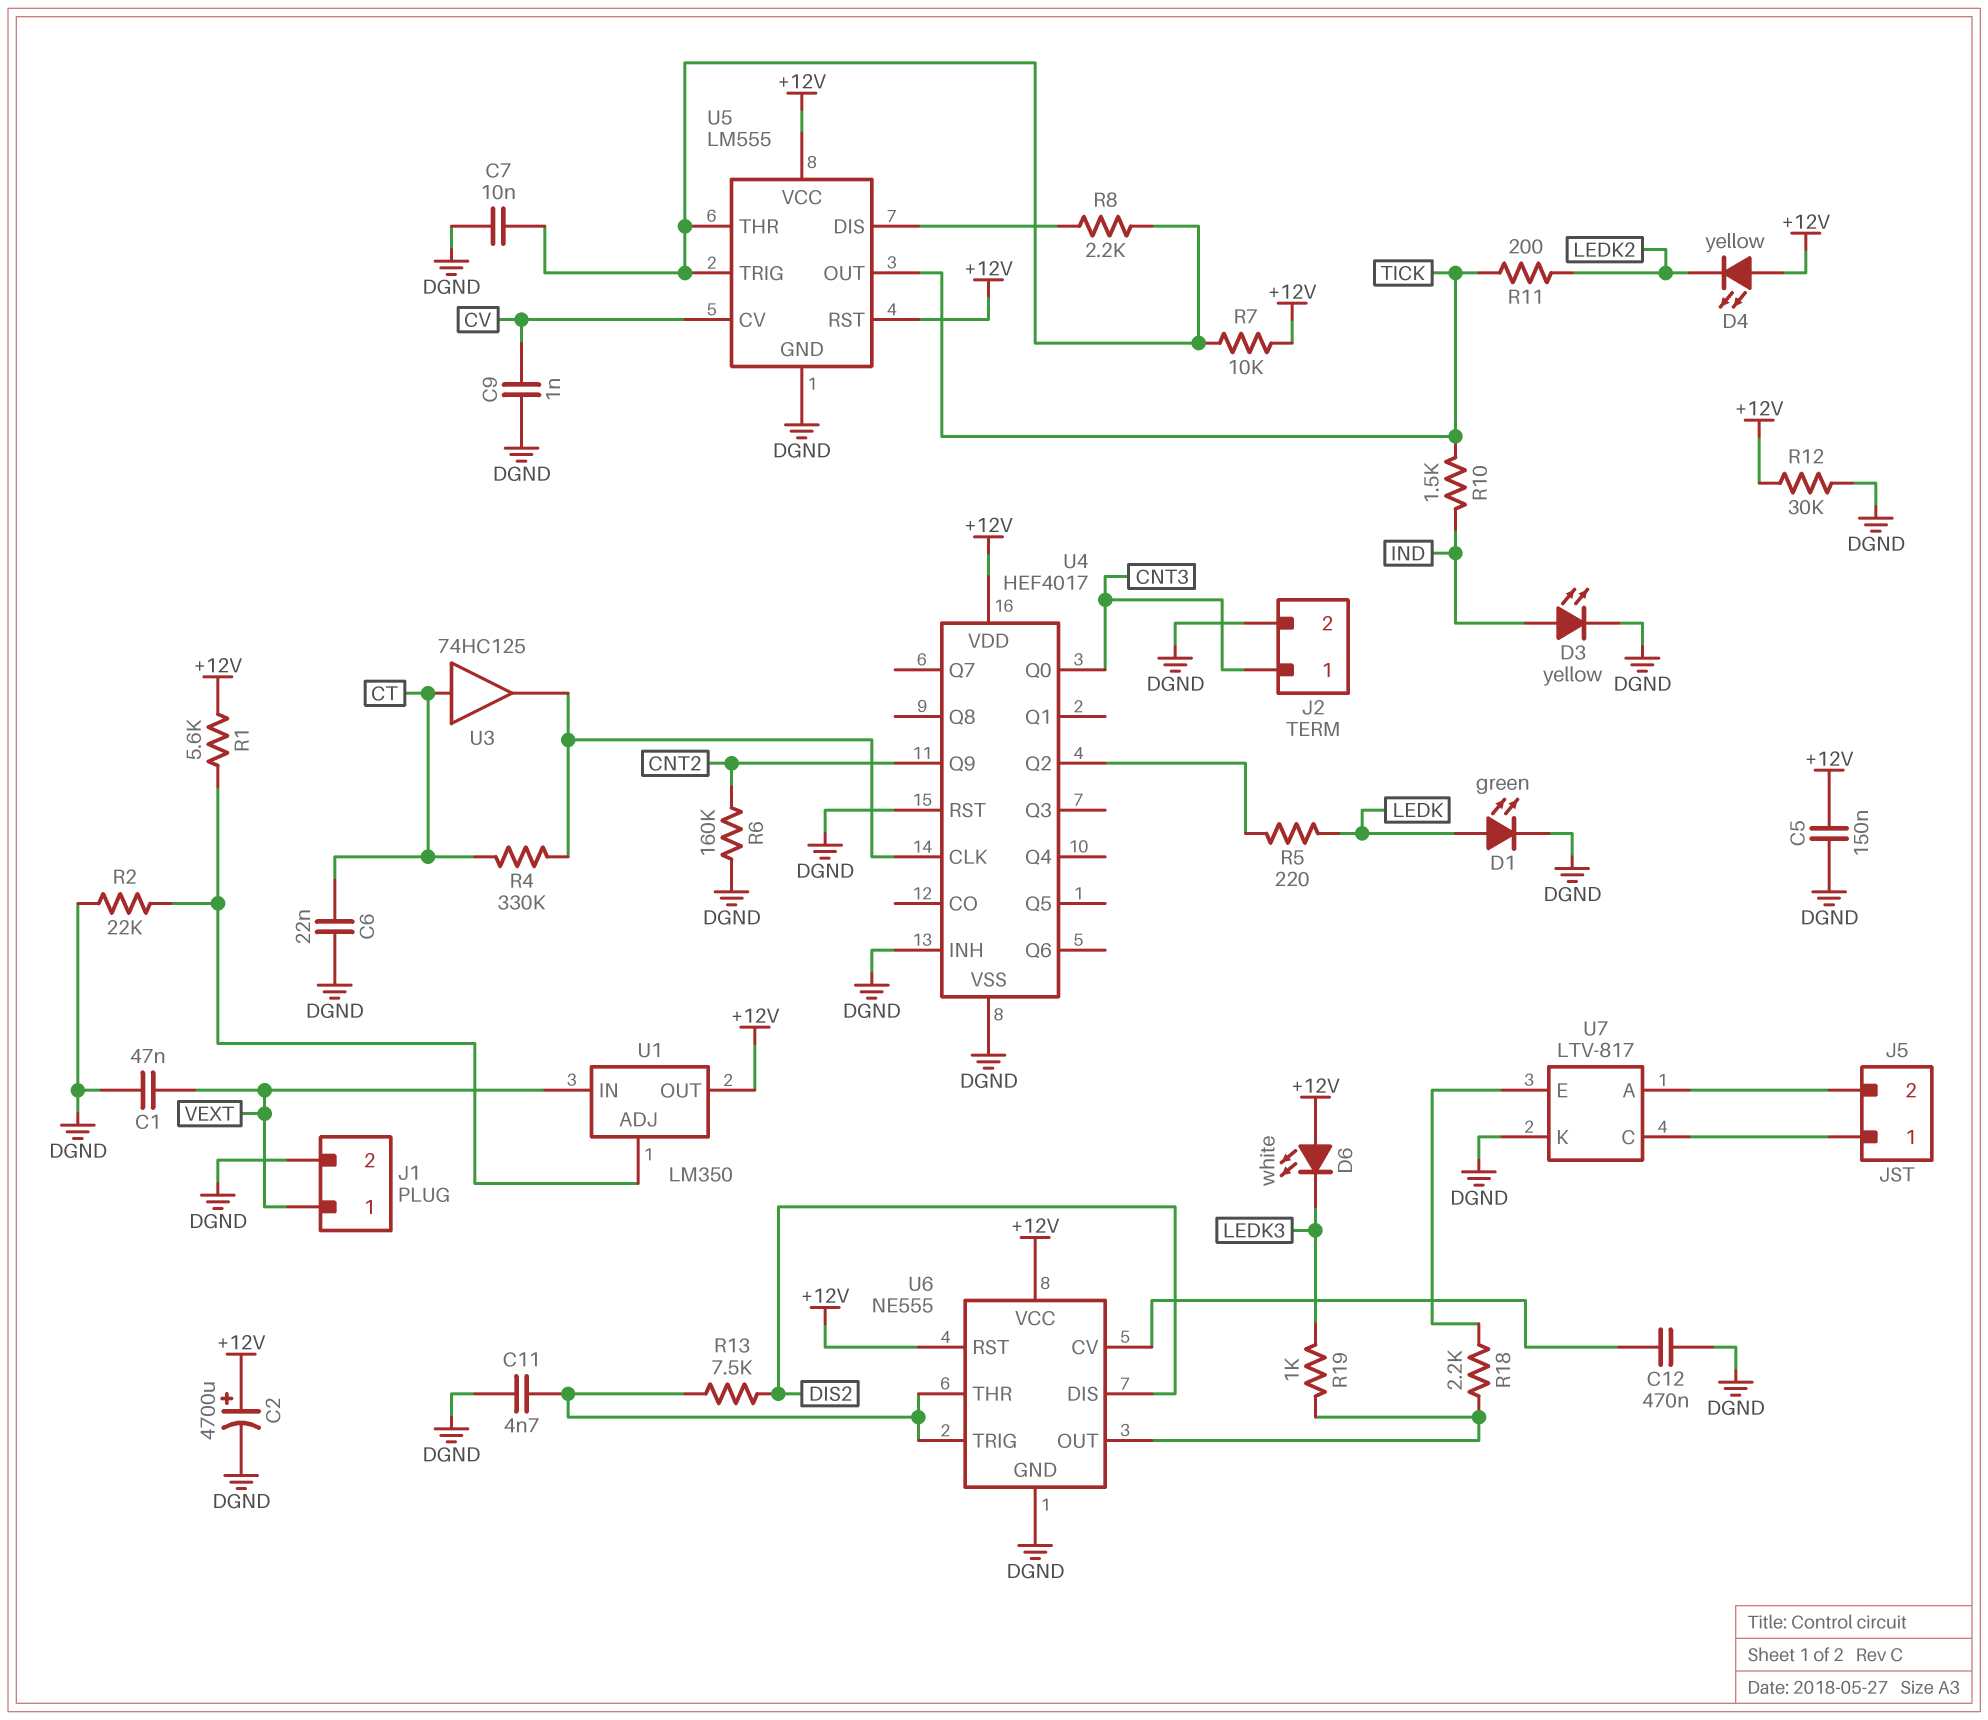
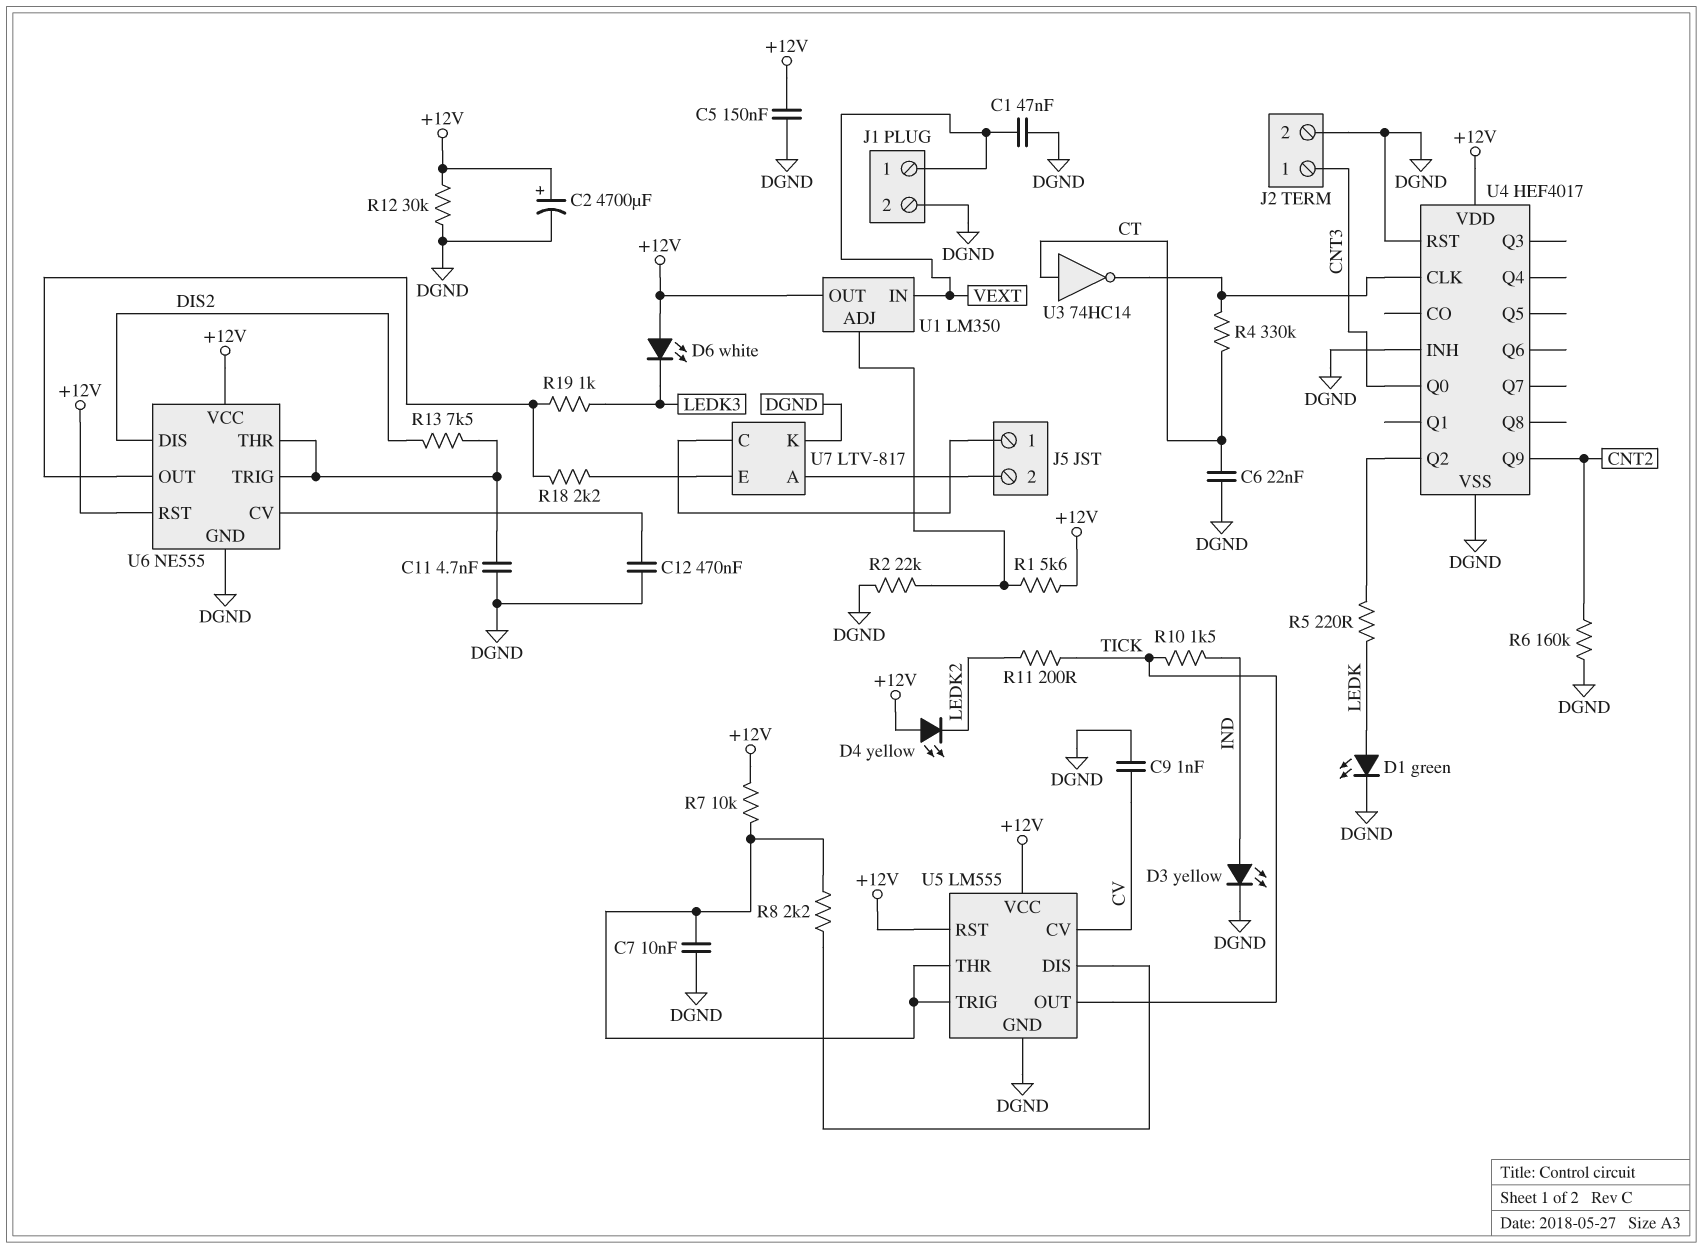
U3: buffer 74HC125 (in CT, out U4/CLK) -> NOT 74HC14 (in CT, out U4/CLK)

